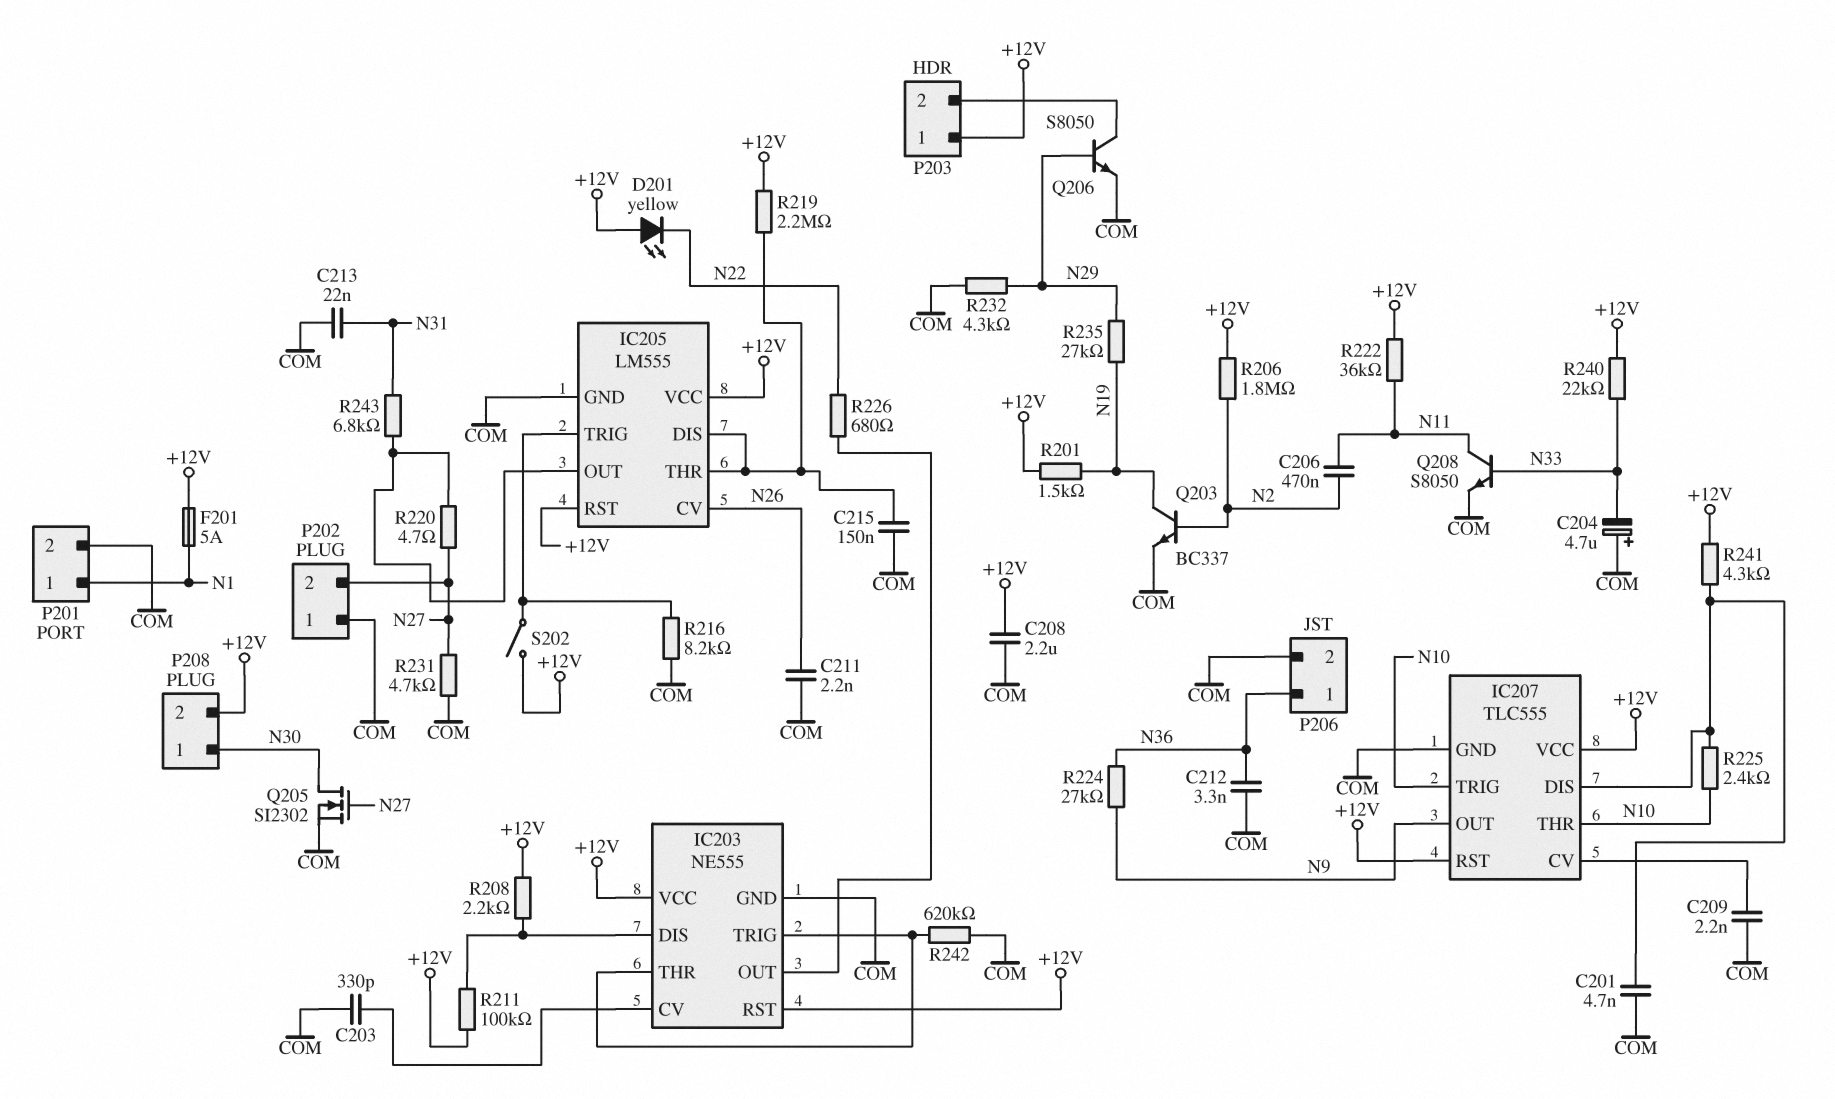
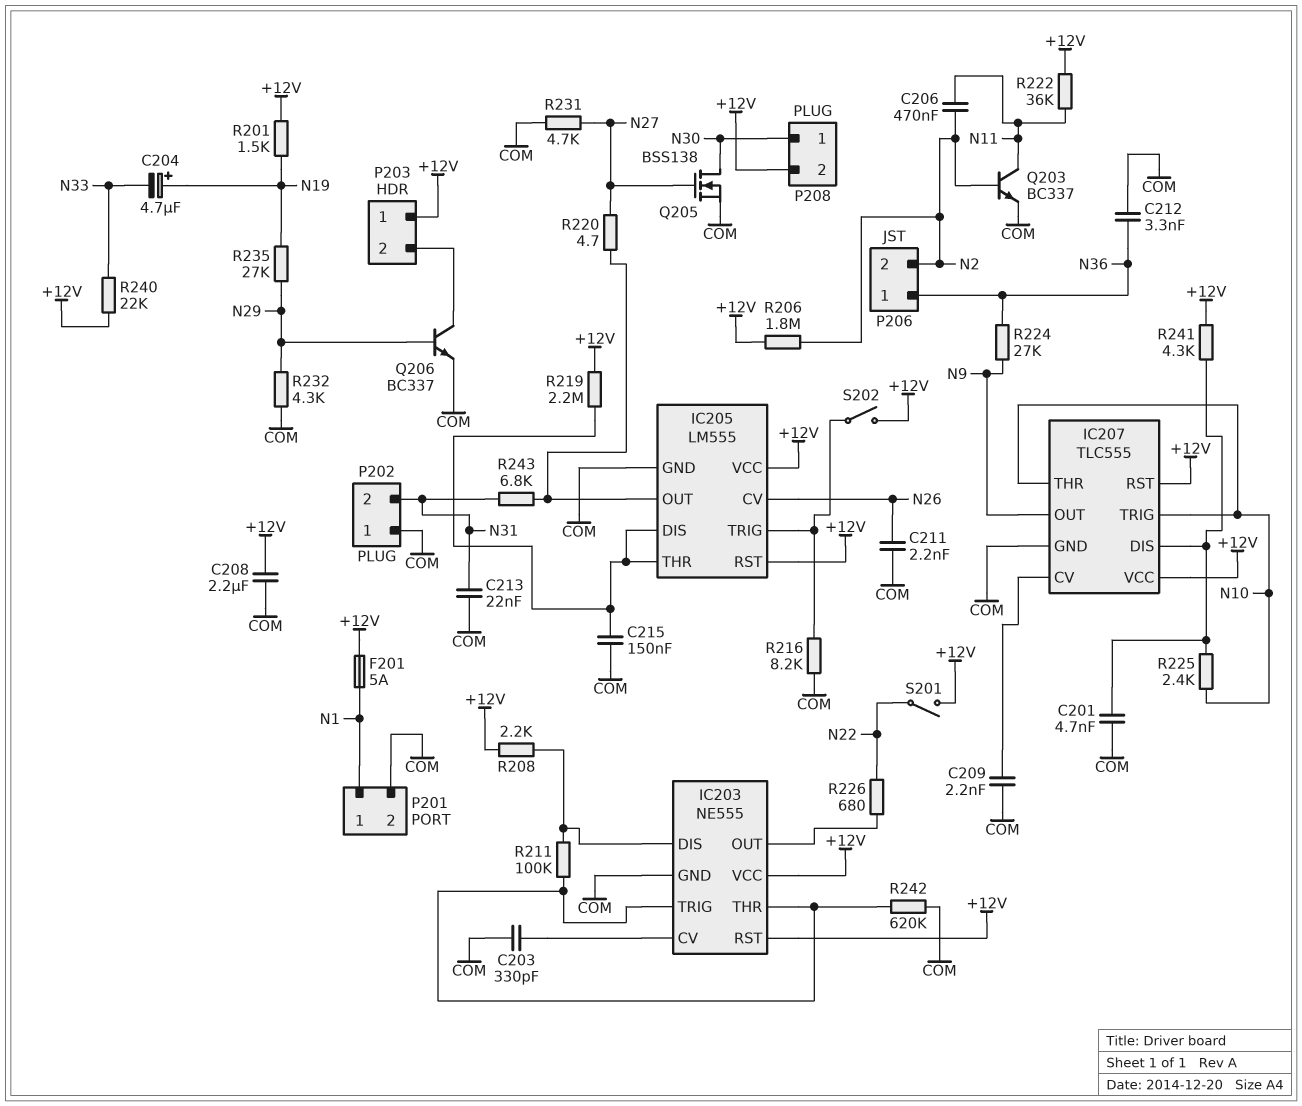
C204: 4.7uF (plus COM, minus N33) -> 4.7uF (plus N19, minus N33)
D201: LED yellow (A +12V, K N22) -> none
P202 pin 2: N27 -> N31
P206 pin 2: COM -> N2
Q203: NPN BC337 (B N2, C N19, E COM) -> NPN BC337 (B N2, C N11, E COM)
Q205: NMOS SI2302 (G N27, D N30, S COM) -> NMOS BSS138 (G N27, D N30, S COM)
Q206: NPN S8050 (B N29, C P203/2, E COM) -> NPN BC337 (B N29, C P203/2, E COM)
Q208: NPN S8050 (B N33, C N11, E COM) -> none
R211: 100k (+12V, IC203/DIS) -> 100k (IC203/DIS, IC203/THR)
S201: none -> switch (+12V, N22)

